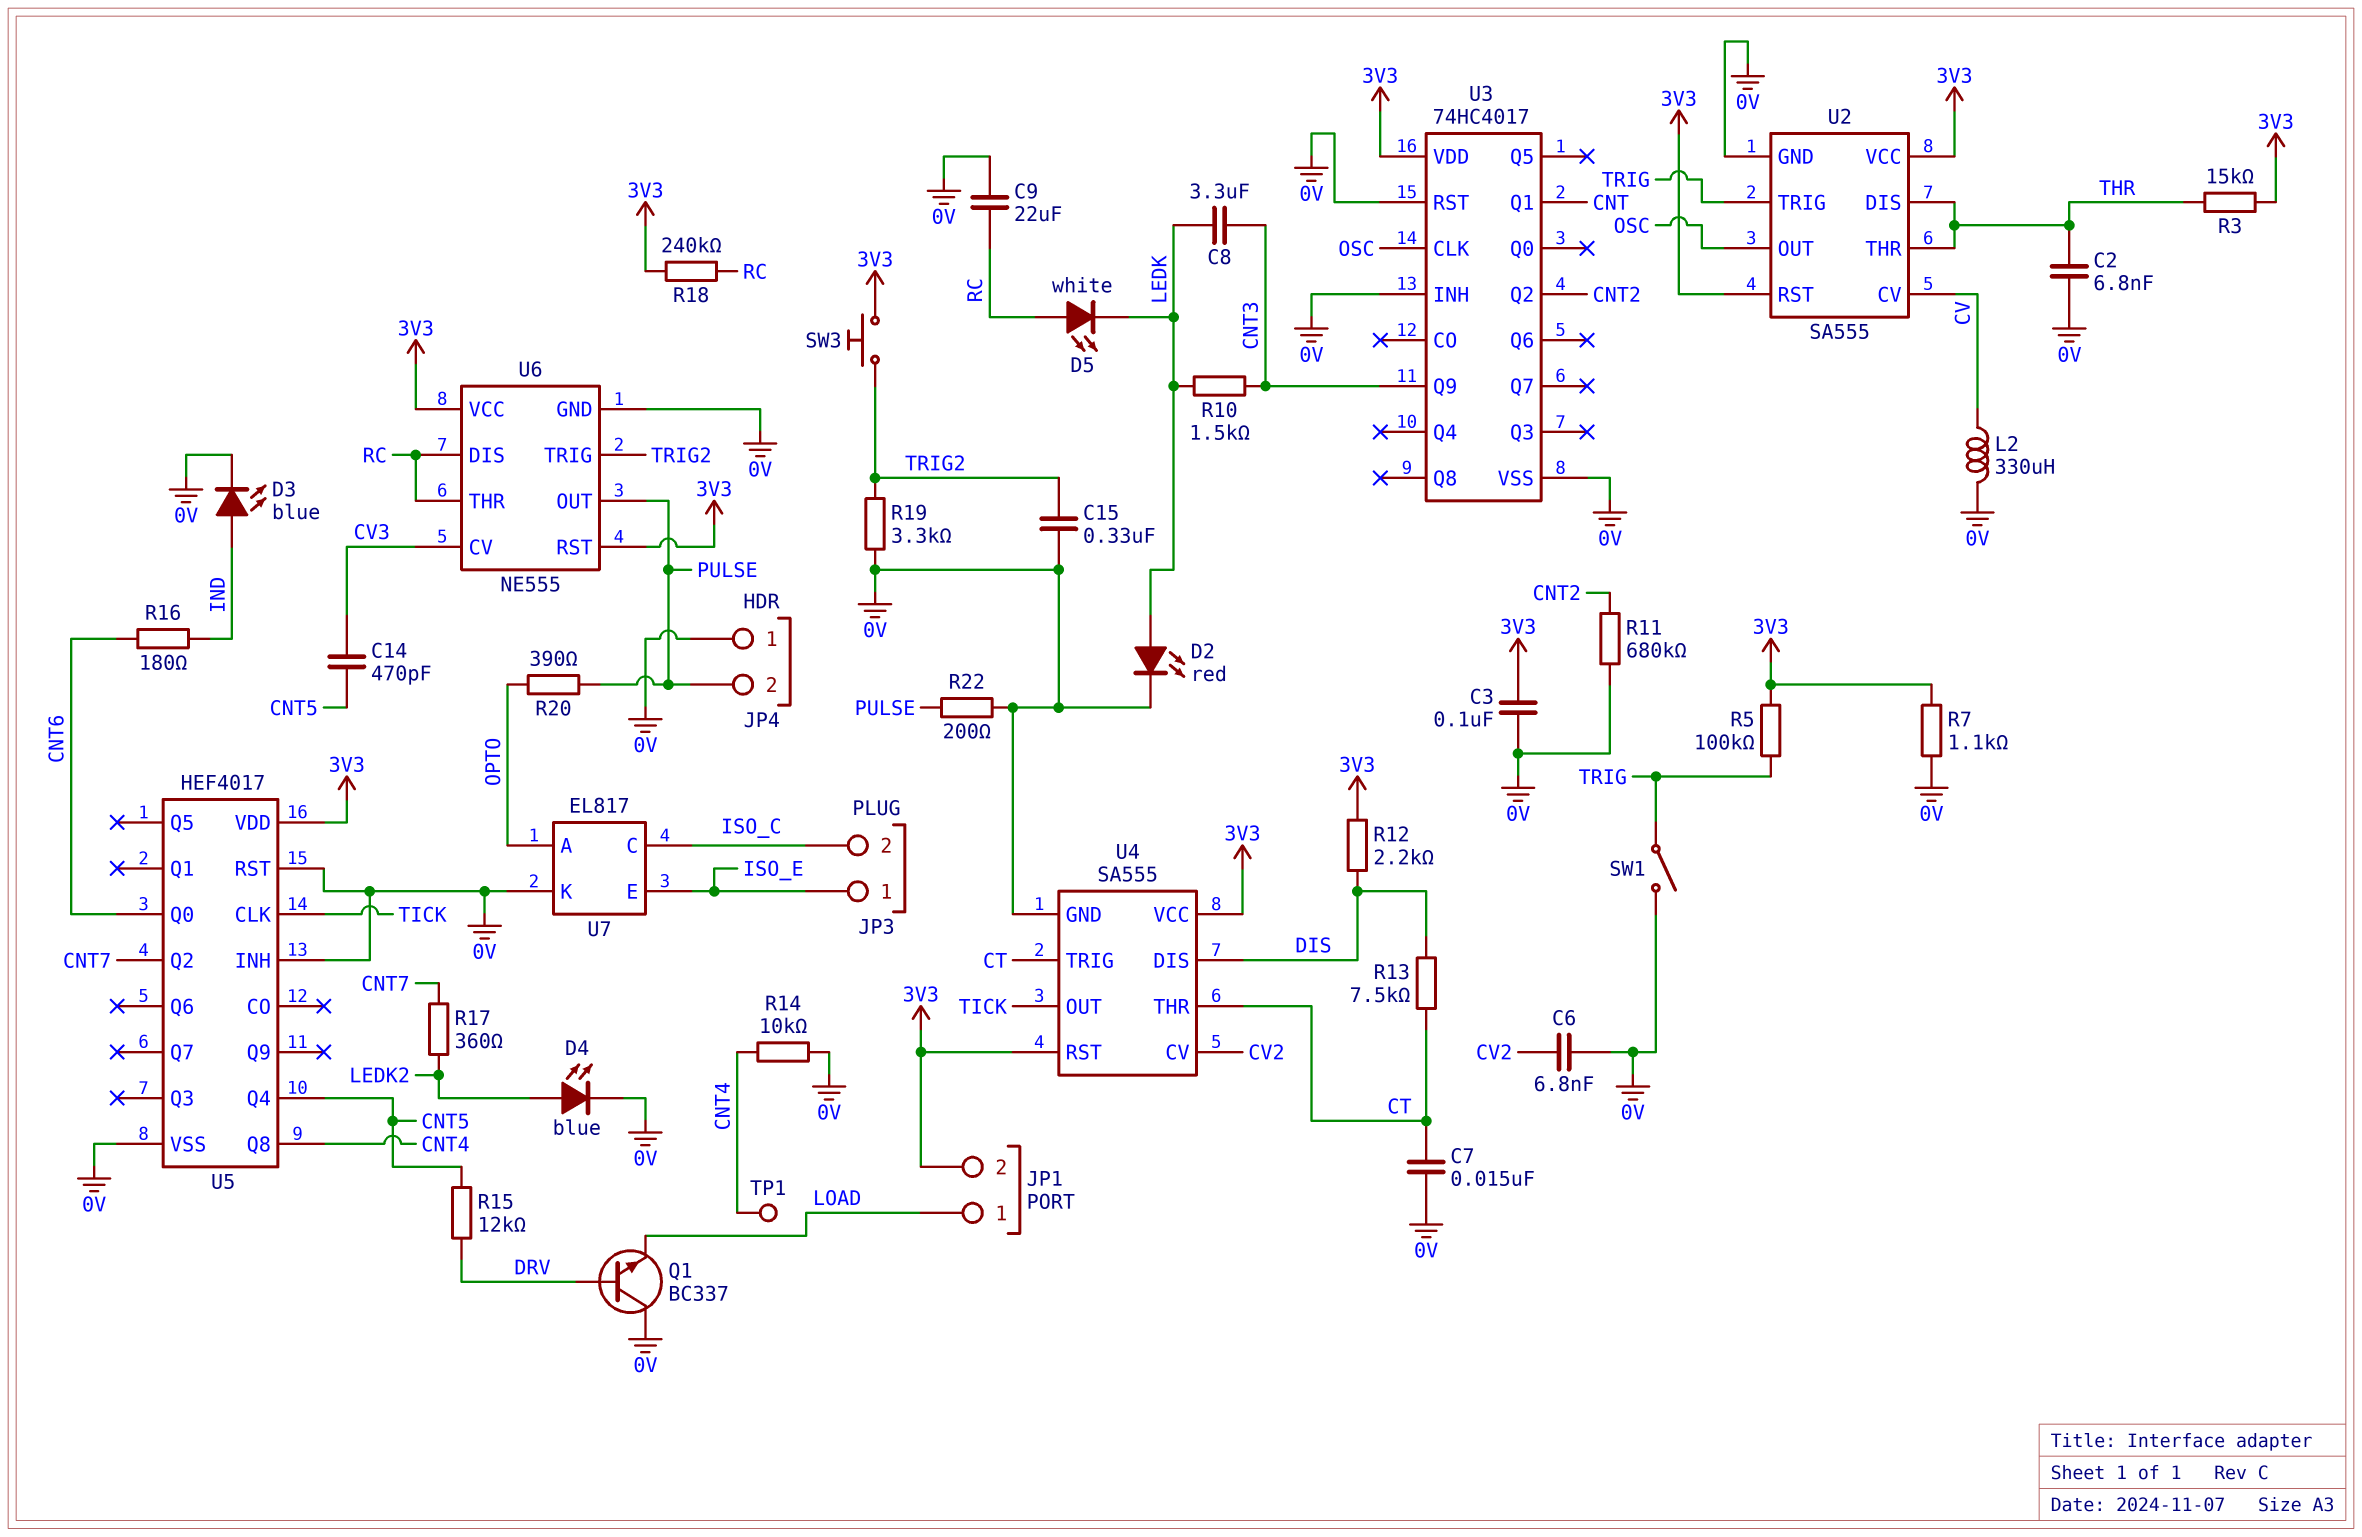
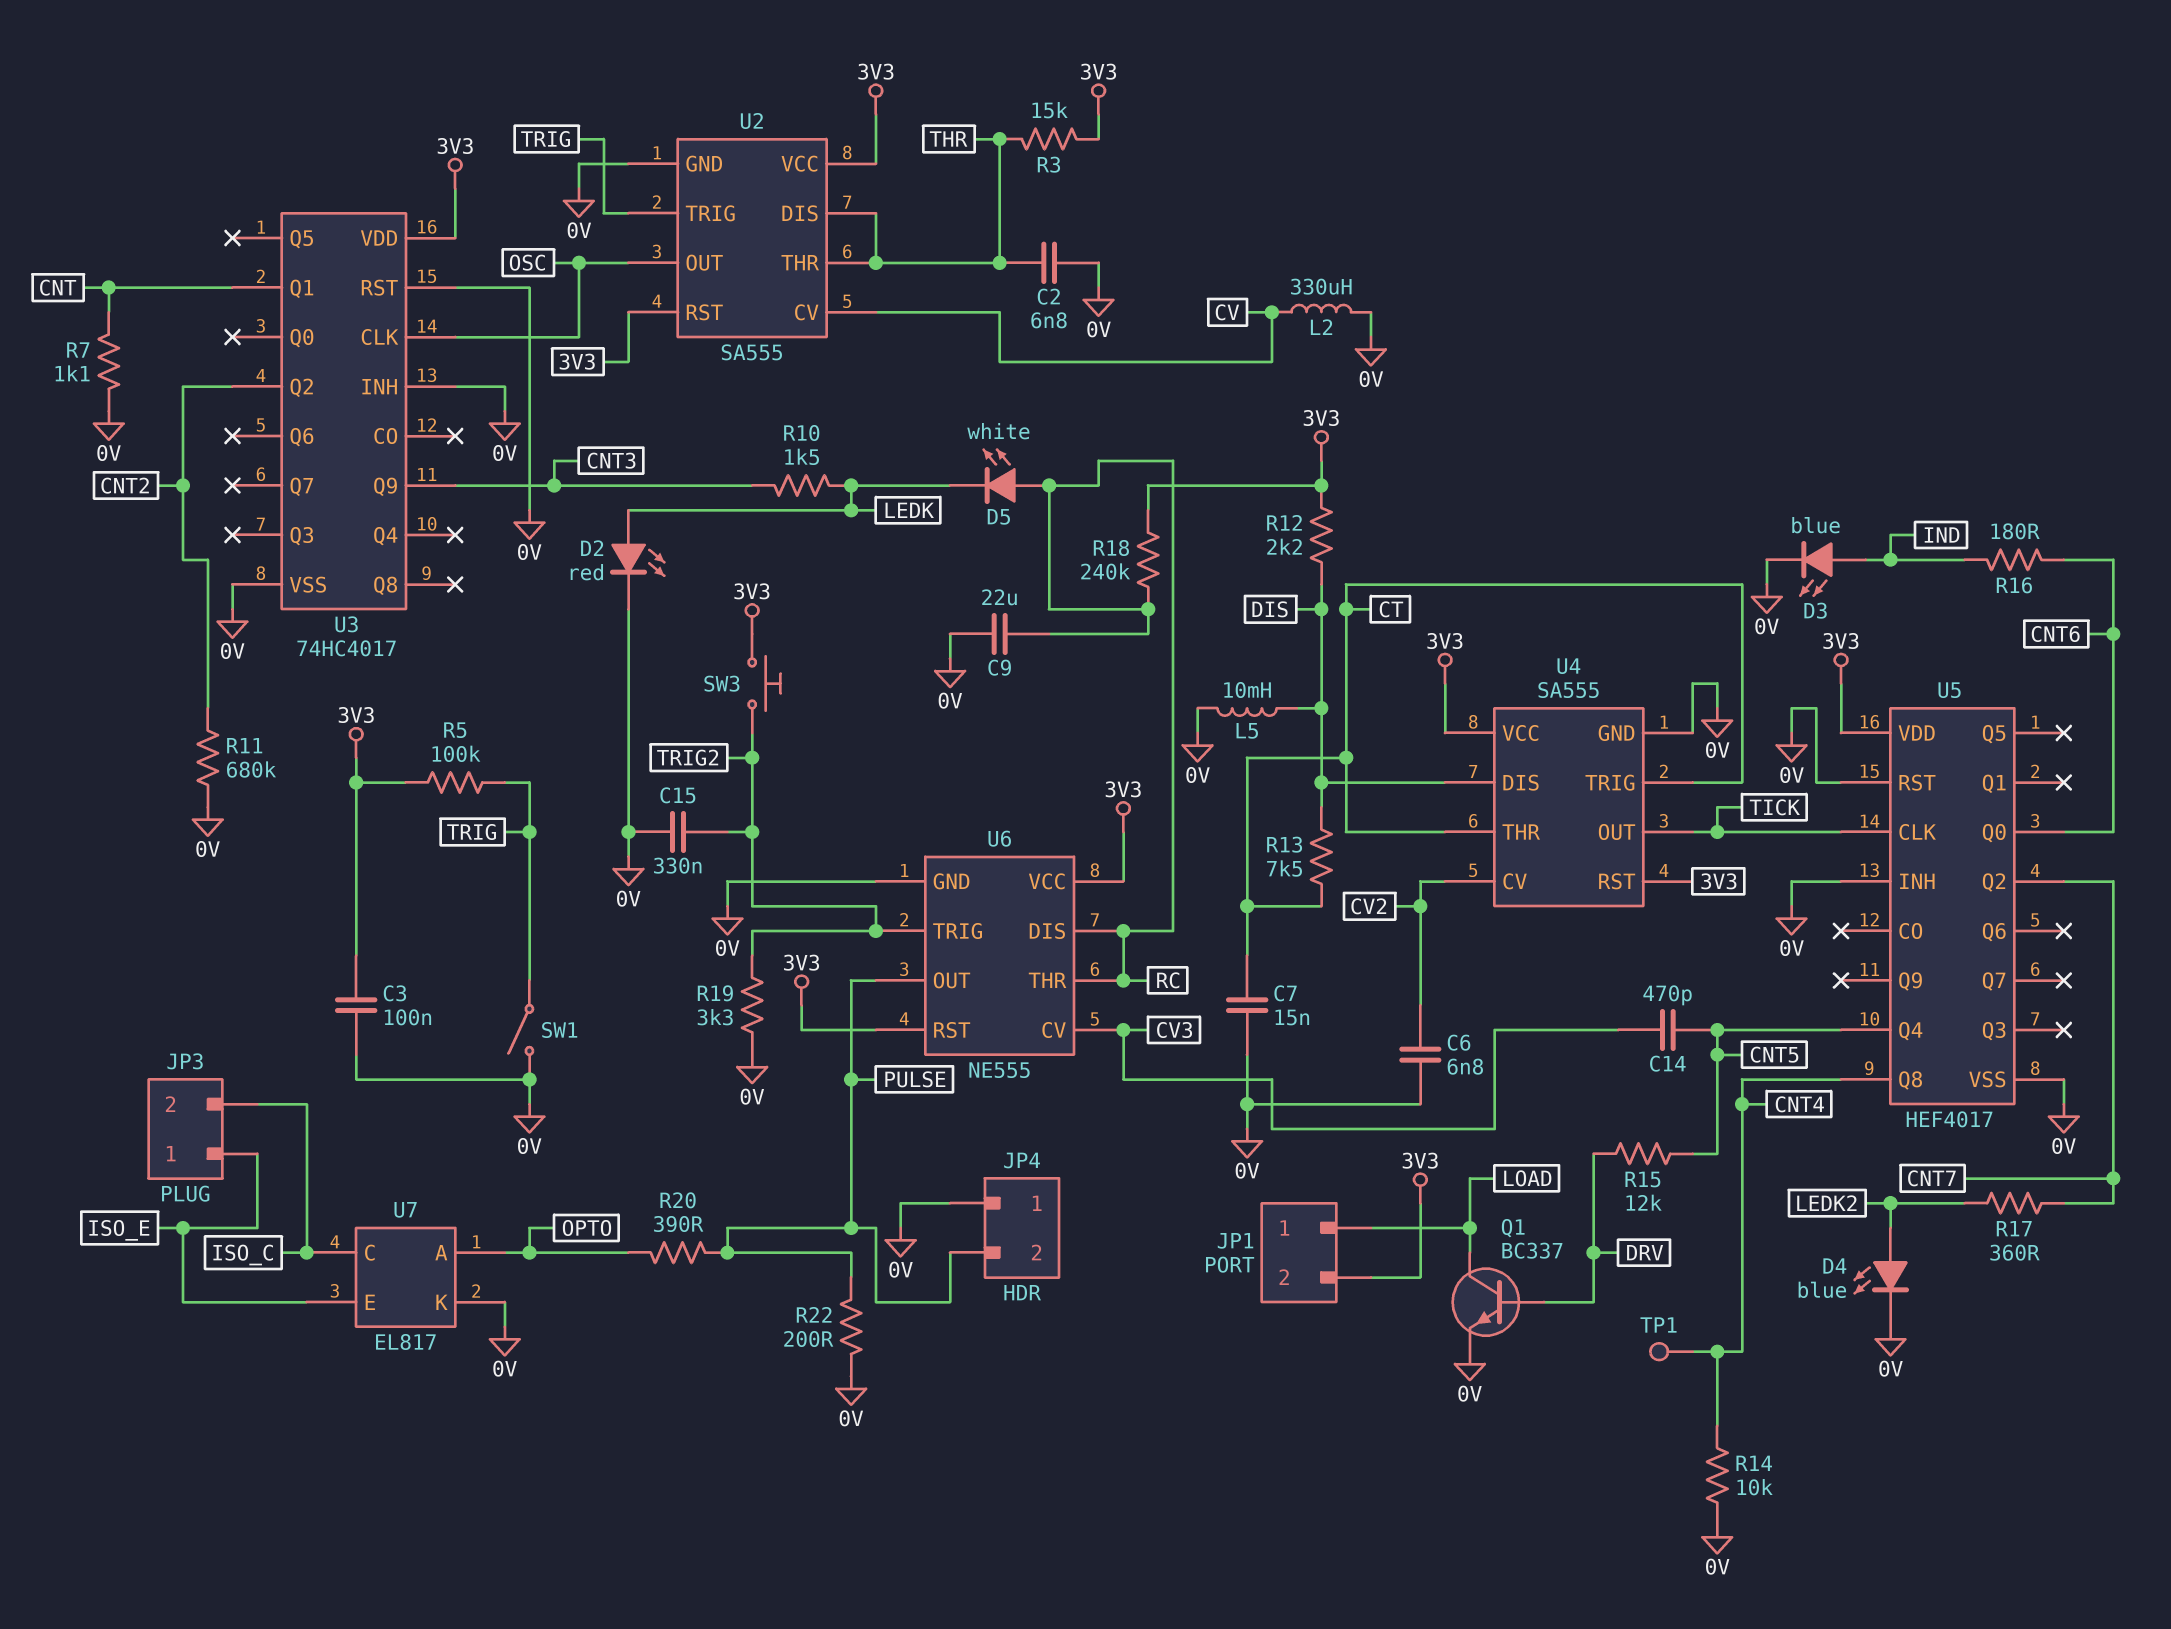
C8: 3.3uF (CNT3, LEDK) -> none
L5: none -> 10mH (0V, DIS)
Q1: NPN BC337 (B DRV, C 0V, E LOAD) -> NPN BC337 (B DRV, C LOAD, E 0V)
R7: 1.1k (0V, 3V3) -> 1.1k (0V, CNT)

